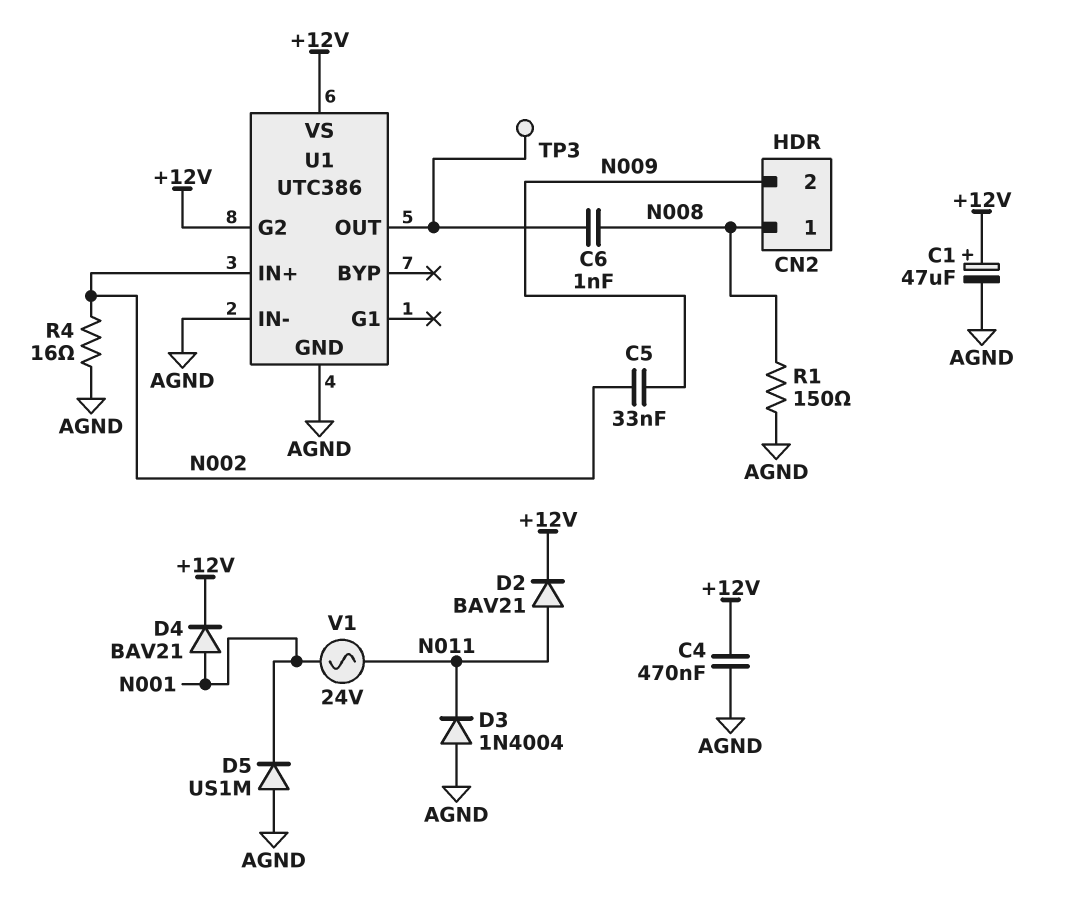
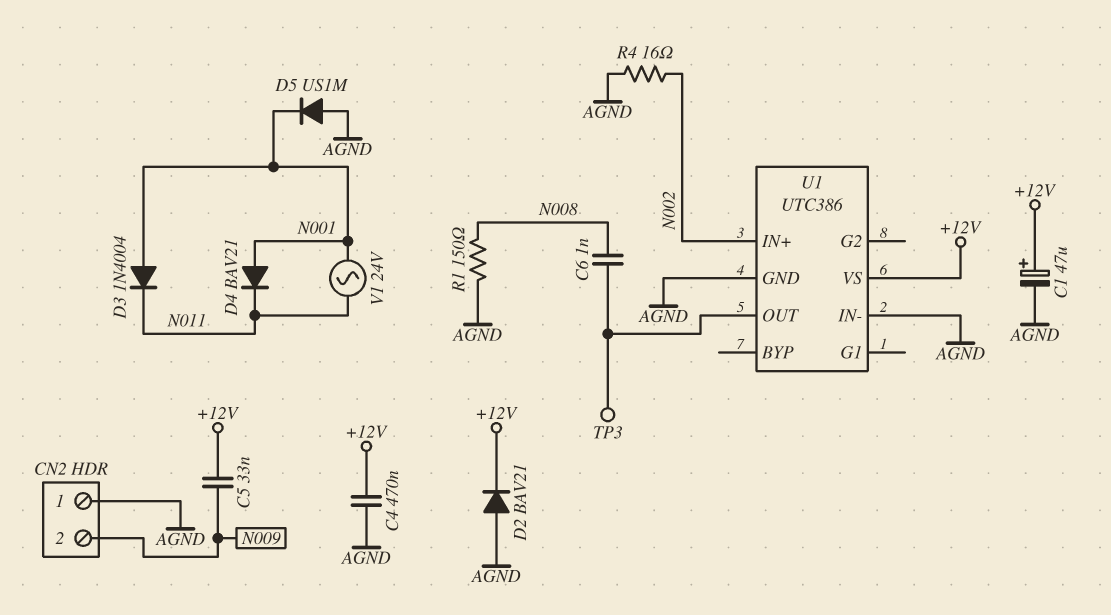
C5: 33nF (N002, N009) -> 33nF (+12V, N009)
CN2 pin 1: N008 -> AGND
D2: diode BAV21 (A N011, K +12V) -> diode BAV21 (A AGND, K +12V)
D3: diode 1N4004 (A AGND, K N011) -> diode 1N4004 (A N001, K N011)
D4: diode BAV21 (A N001, K +12V) -> diode BAV21 (A N001, K N011)
U1 pin G2: +12V -> none

